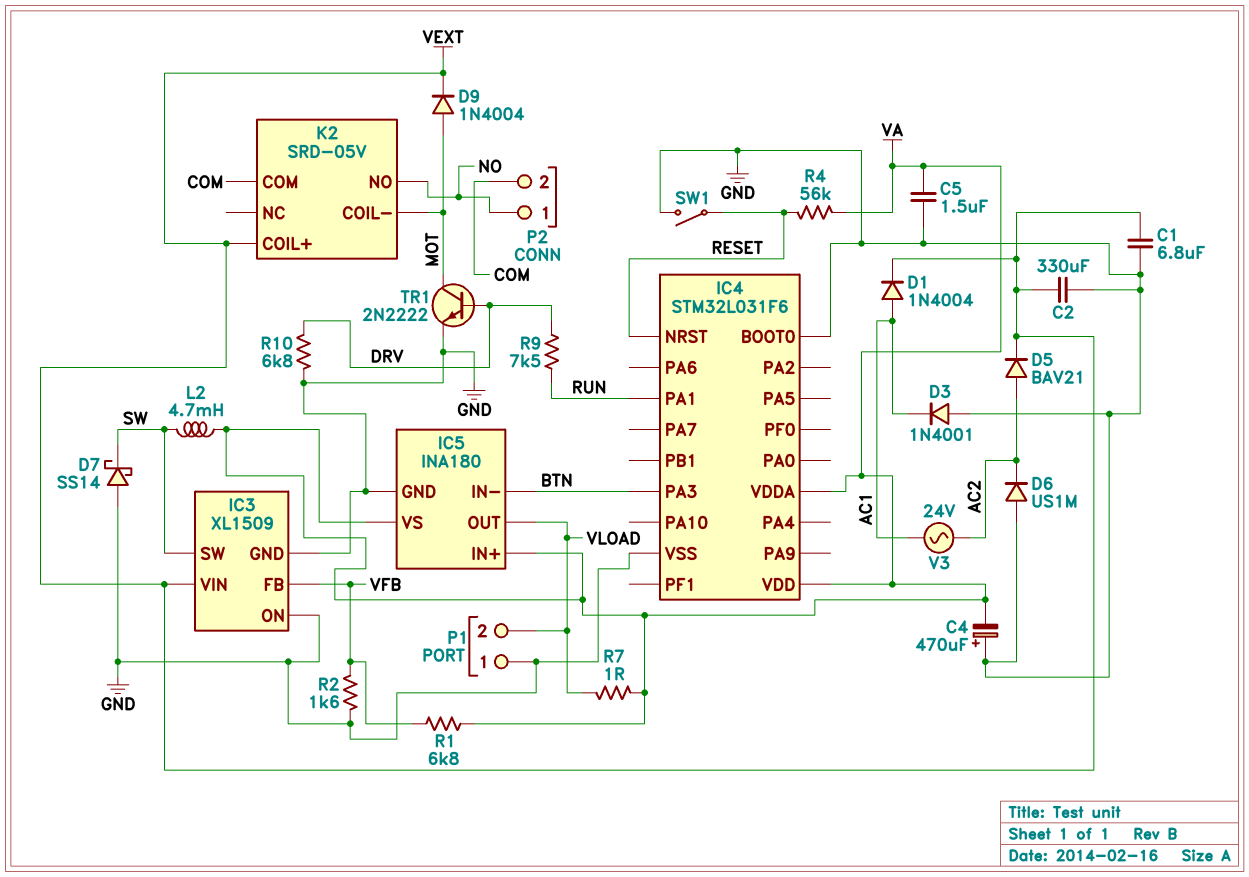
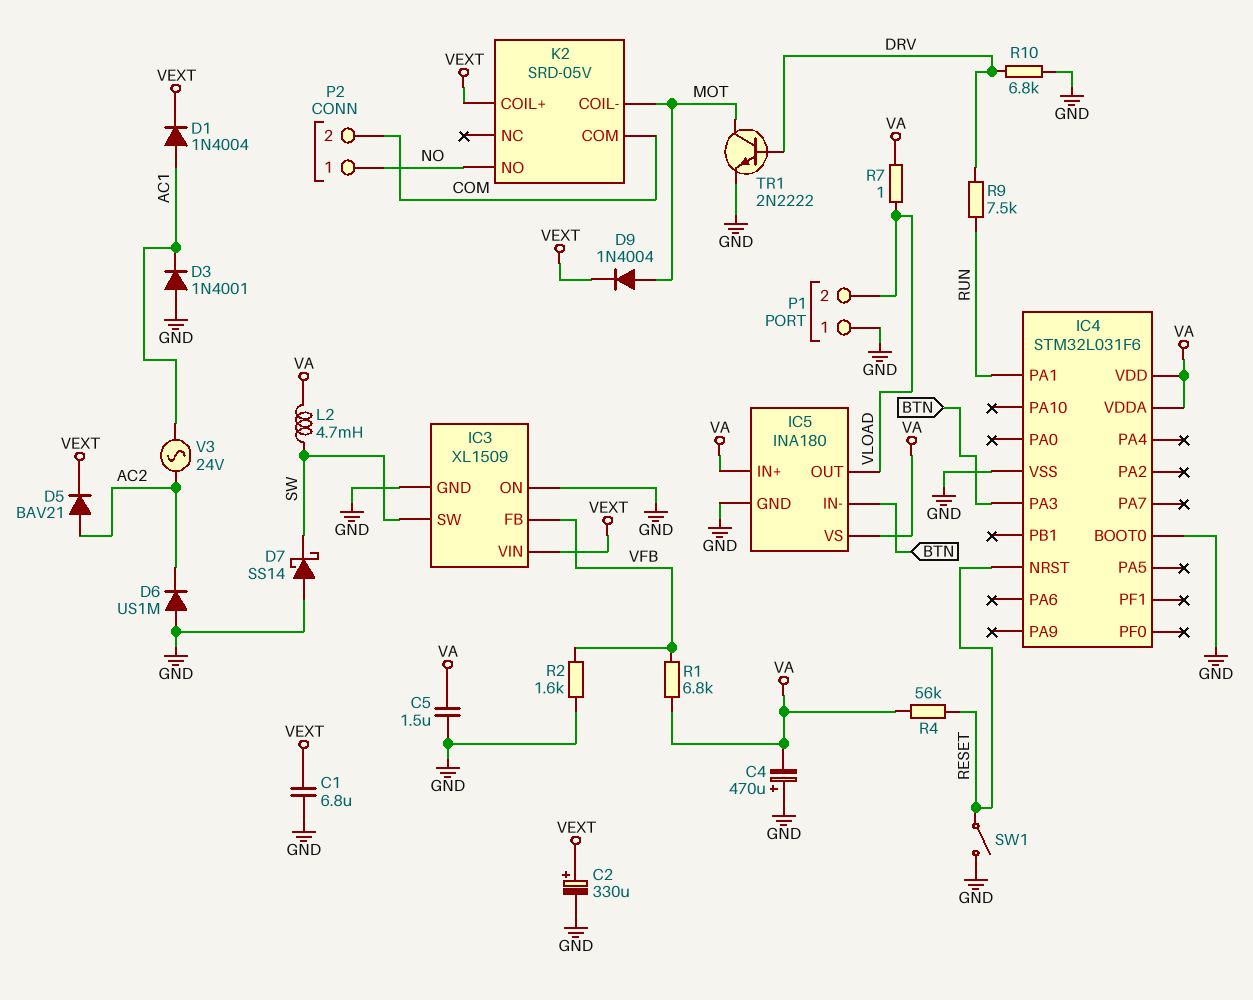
C2: 330uF (GND, VEXT) -> 330uF (plus VEXT, minus GND)

